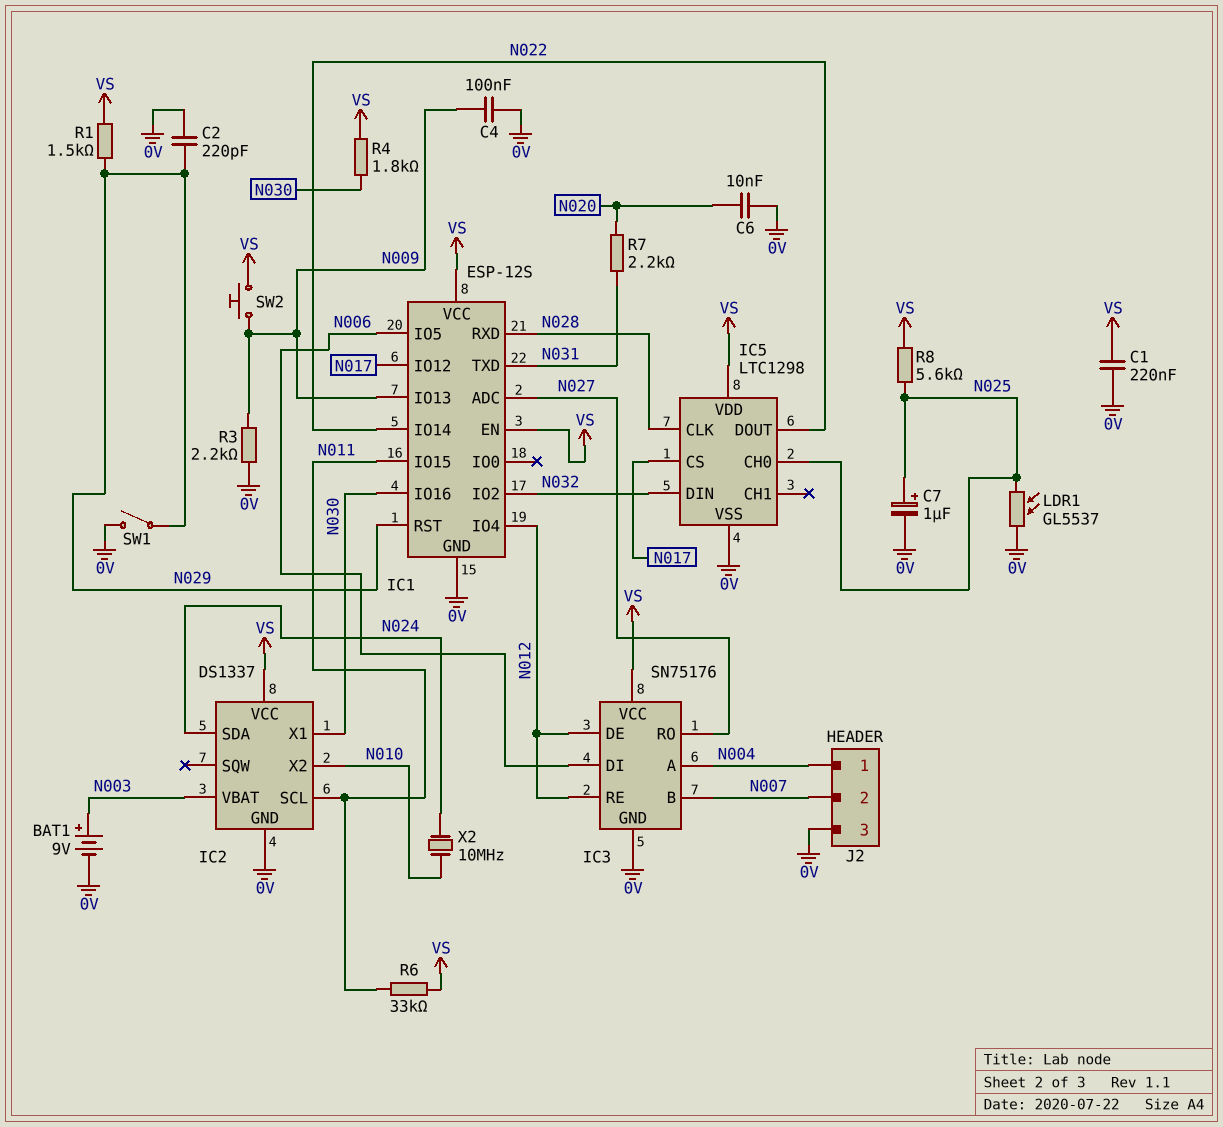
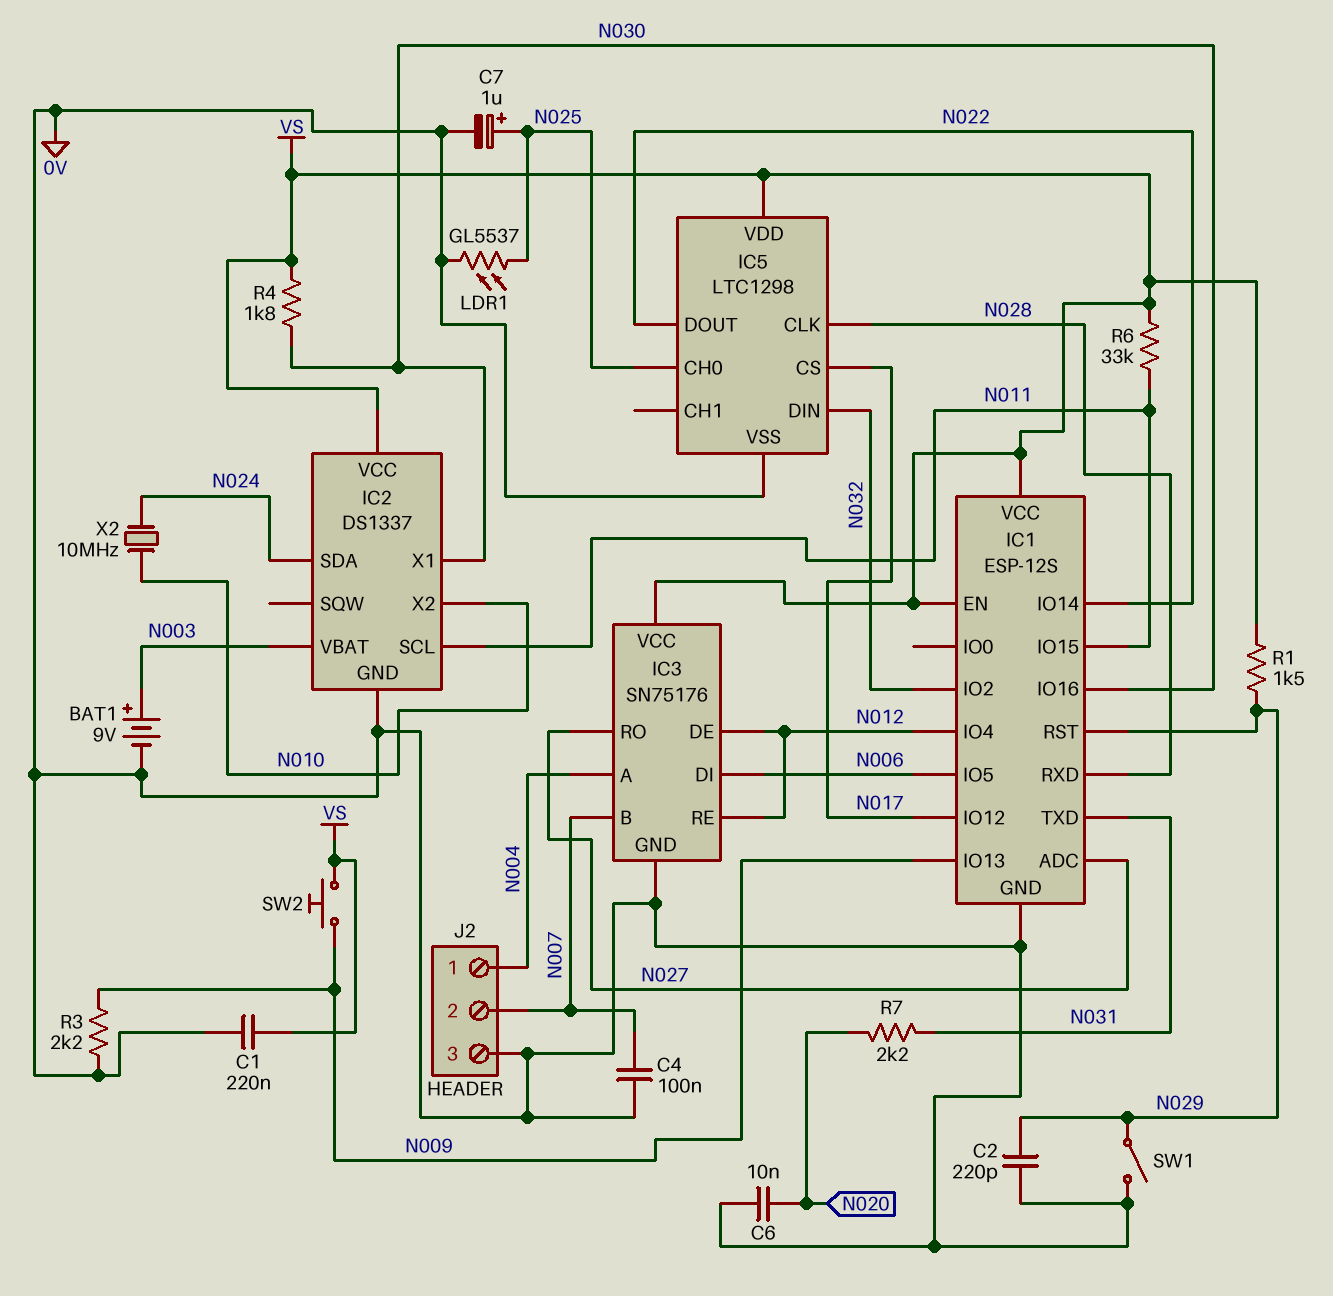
C4: 100nF (0V, N009) -> 100nF (0V, N007)
R8: 5.6k (N025, VS) -> none

